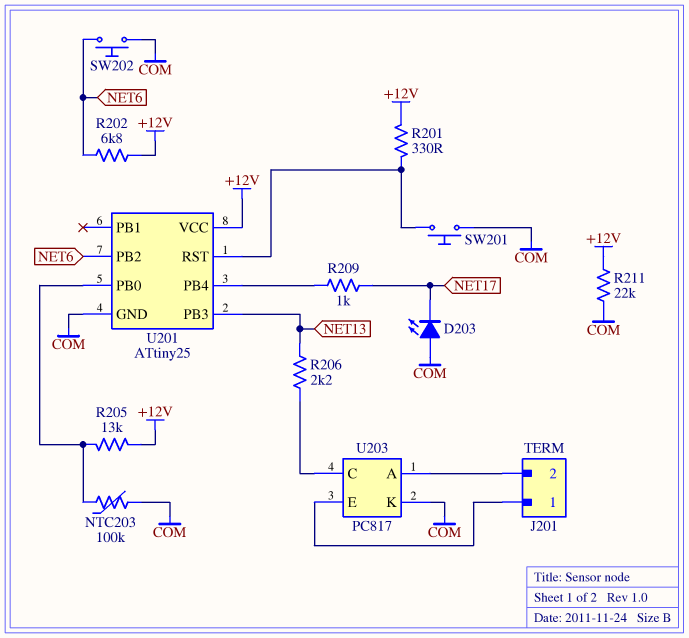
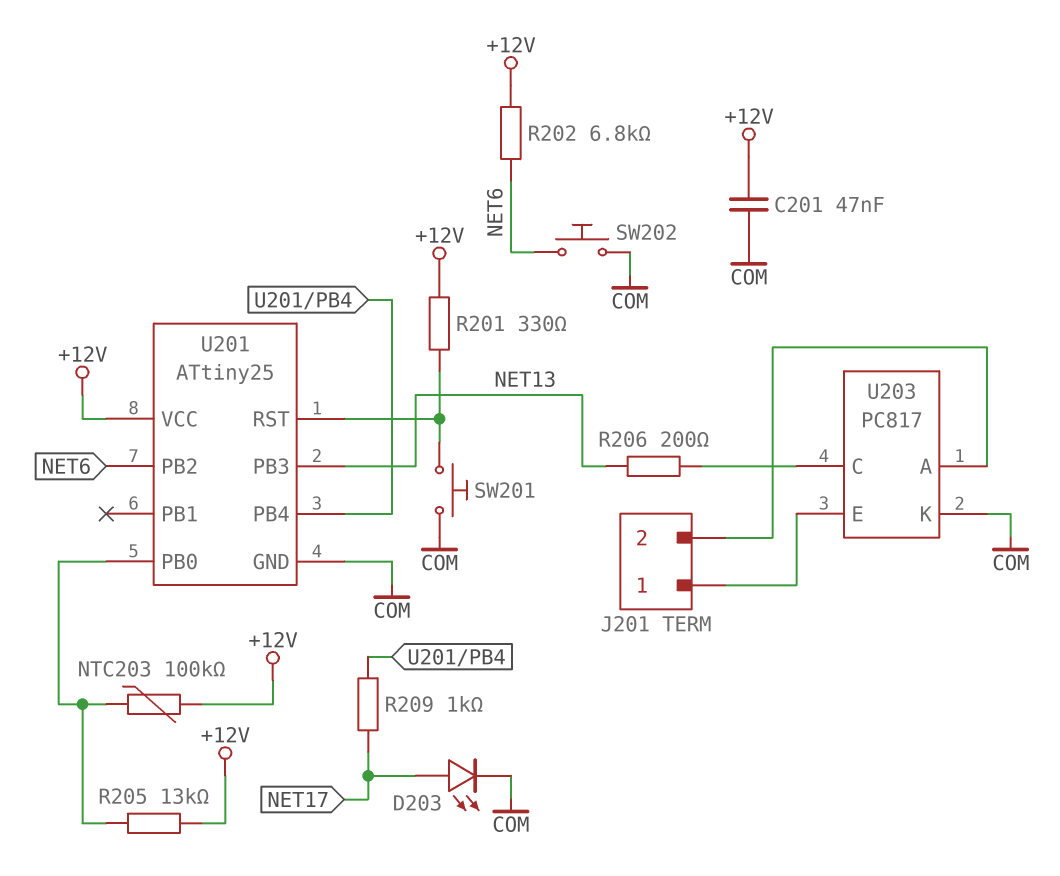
C201: none -> 47nF (+12V, COM)
D203: LED (A COM, K NET17) -> LED (A NET17, K COM)
NTC203: 100k (COM, U201/PB0) -> 100k (+12V, U201/PB0)
R206: 2.2k (NET13, U203/C) -> 200 (NET13, U203/C)
R211: 22k (+12V, COM) -> none

